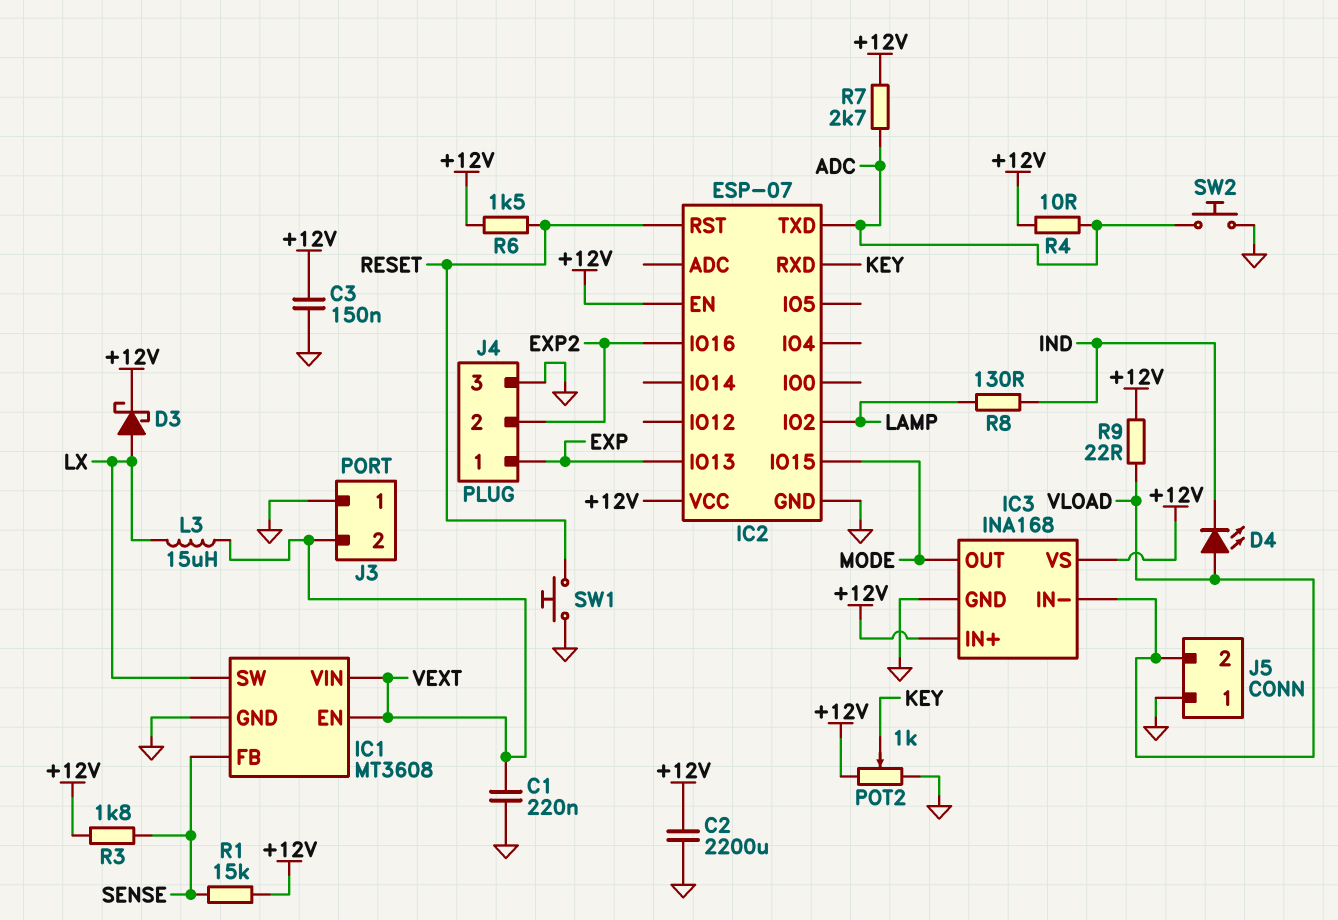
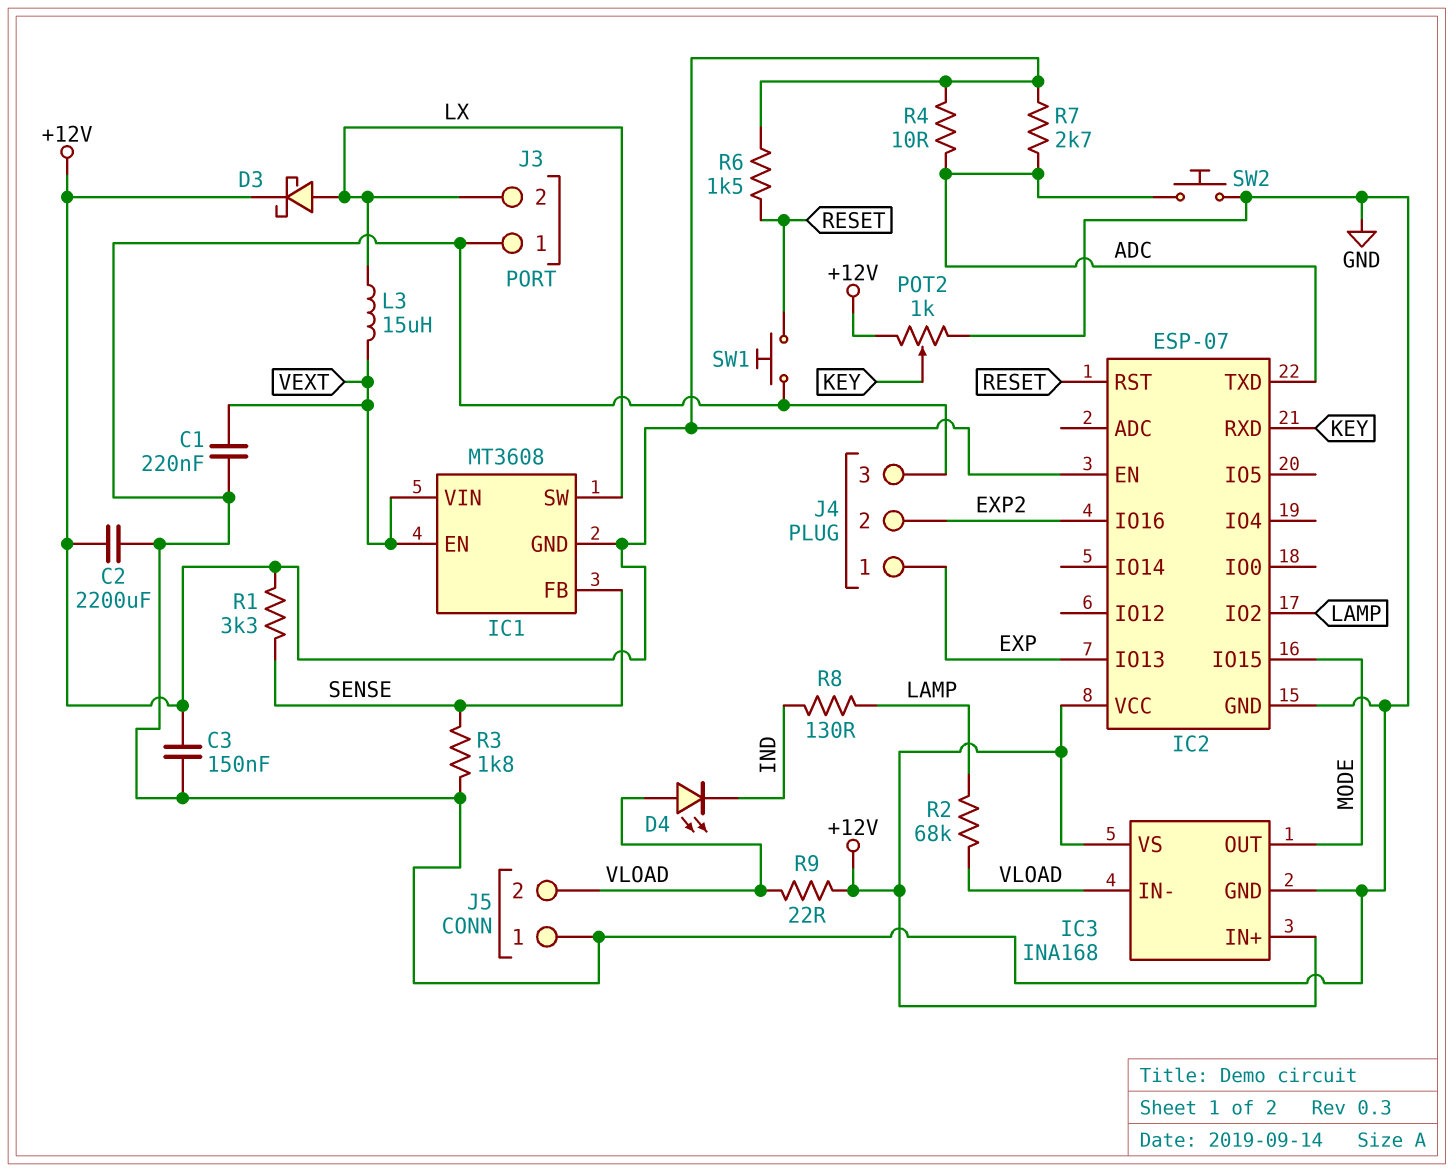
IC1 pin GND: GND -> +12V
J3 pin 2: VEXT -> LX
R1: 15k (+12V, SENSE) -> 3.3k (+12V, SENSE)
R2: none -> 68k (LAMP, VLOAD)
R3: 1.8k (+12V, SENSE) -> 1.8k (GND, SENSE)

